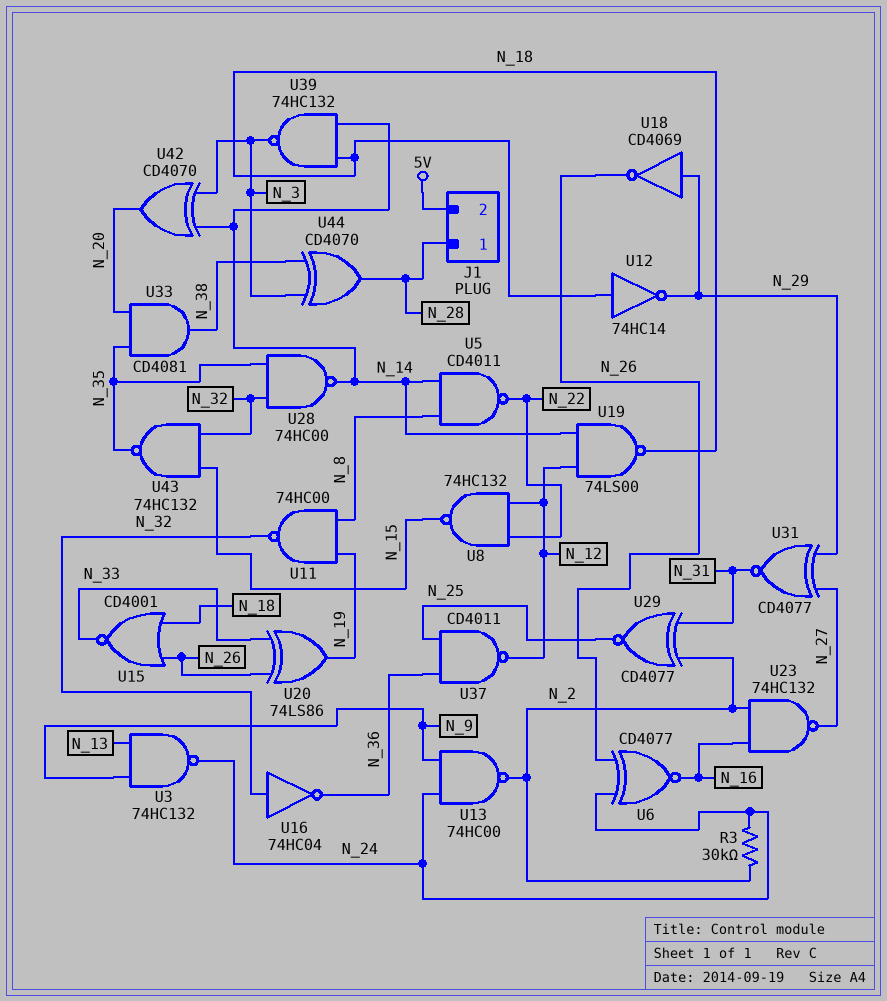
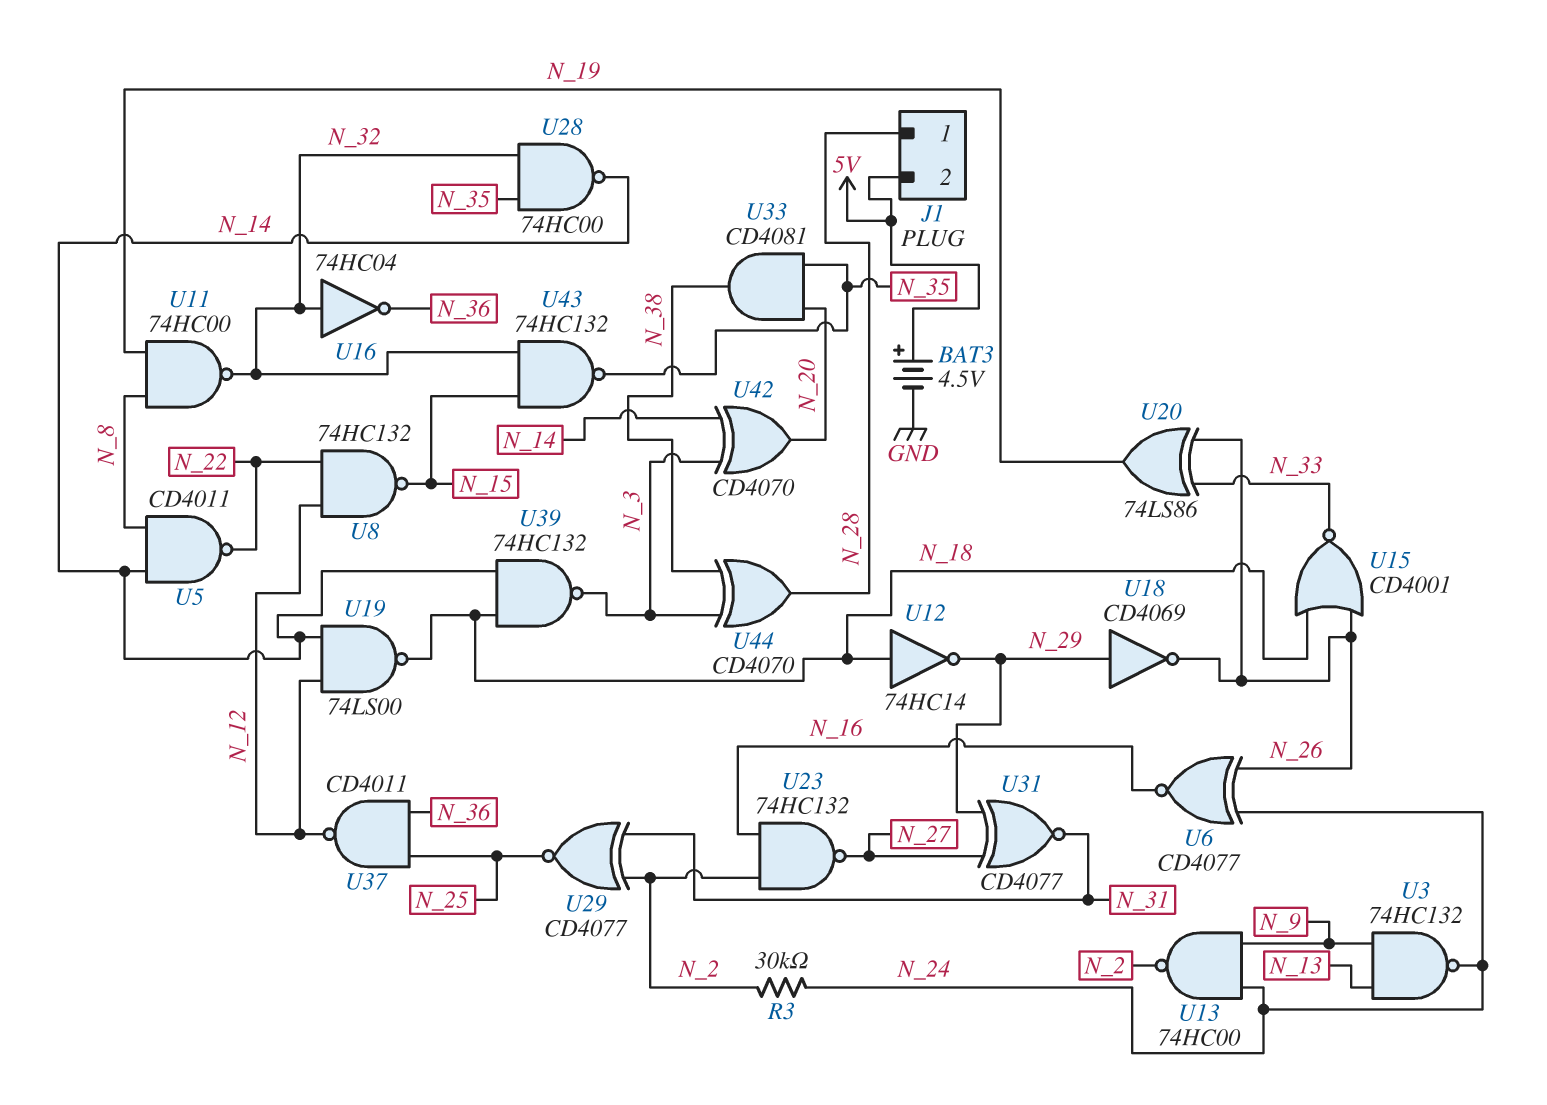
BAT3: none -> 4.5V (plus 5V, minus GND)

